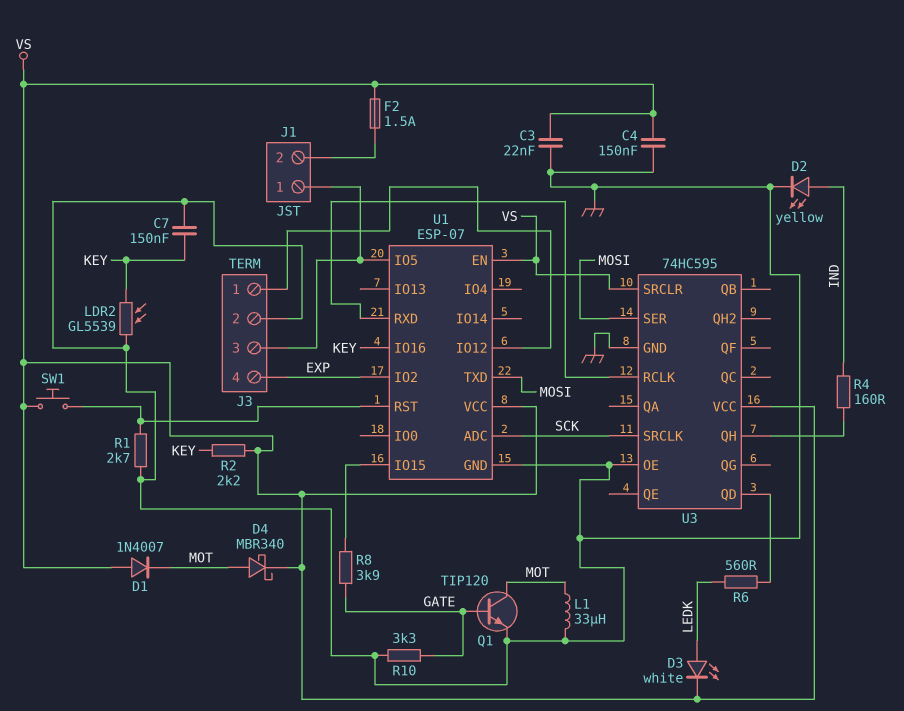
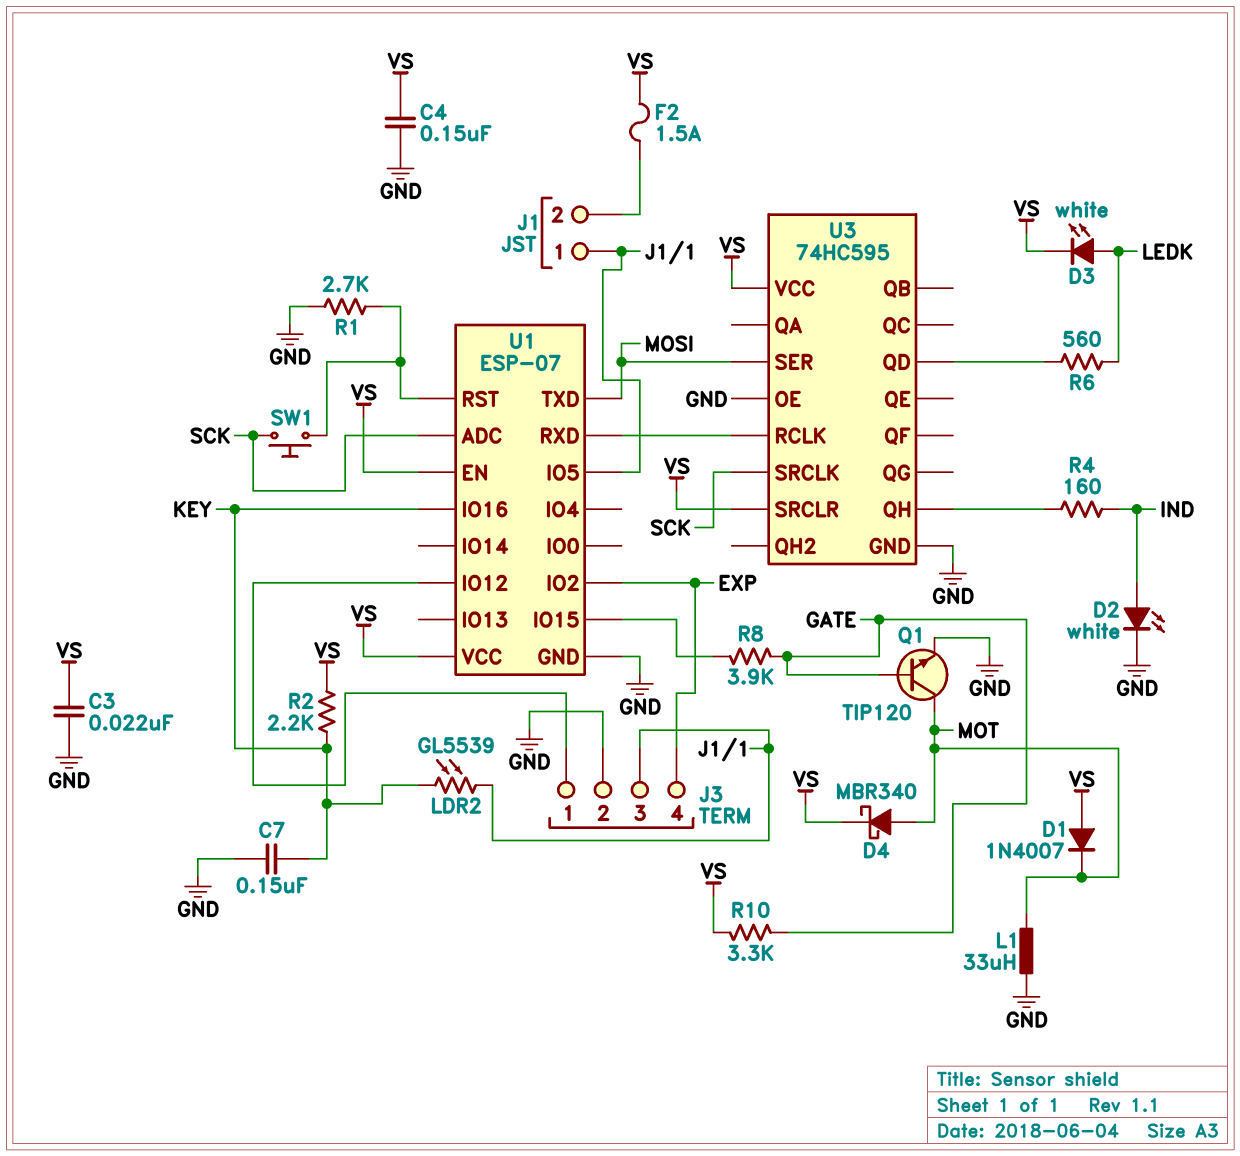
D2: LED yellow (A IND, K GND) -> LED white (A IND, K GND)
LDR2: GL5539 (GND, KEY) -> GL5539 (J1/1, KEY)
R10: 3.3k (GATE, GND) -> 3.3k (GATE, VS)
SW1: button (U1/RST, VS) -> button (SCK, U1/RST)

